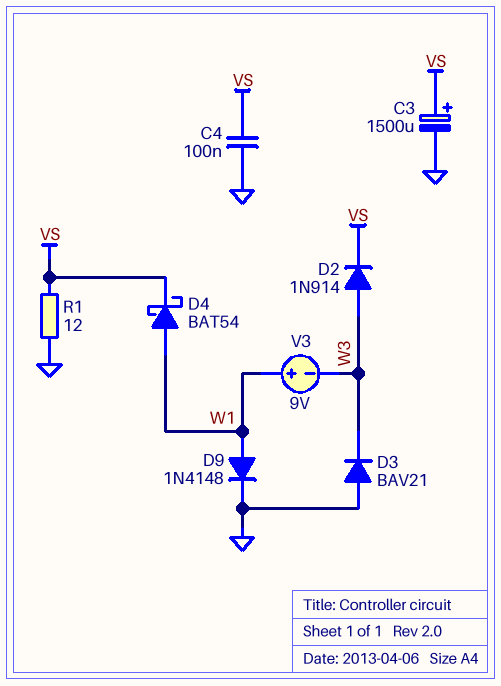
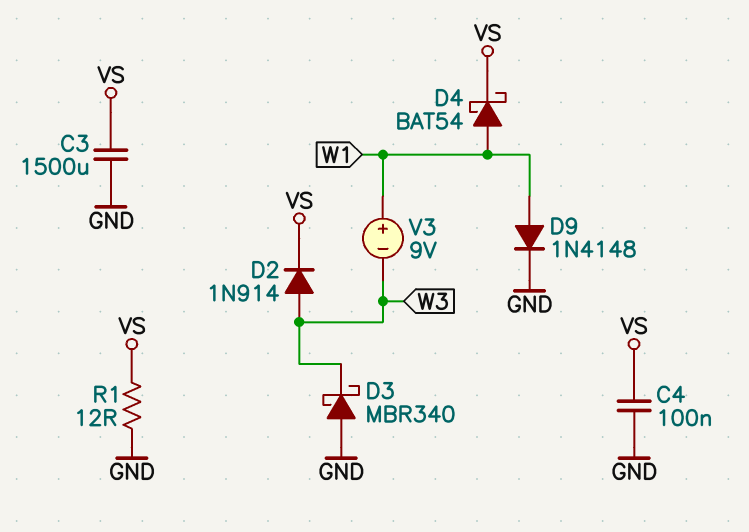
C3: 1500uF (plus VS, minus GND) -> 1500uF (GND, VS)
D3: diode BAV21 (A GND, K W3) -> schottky MBR340 (A GND, K W3)

